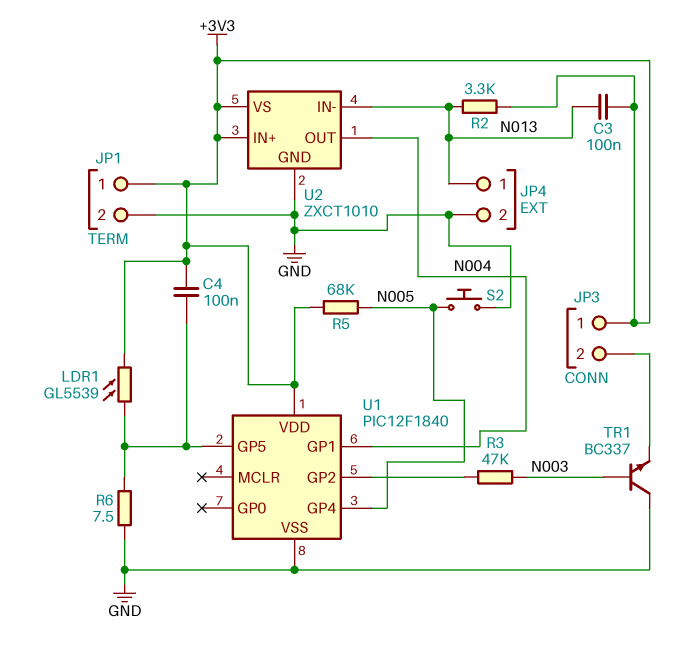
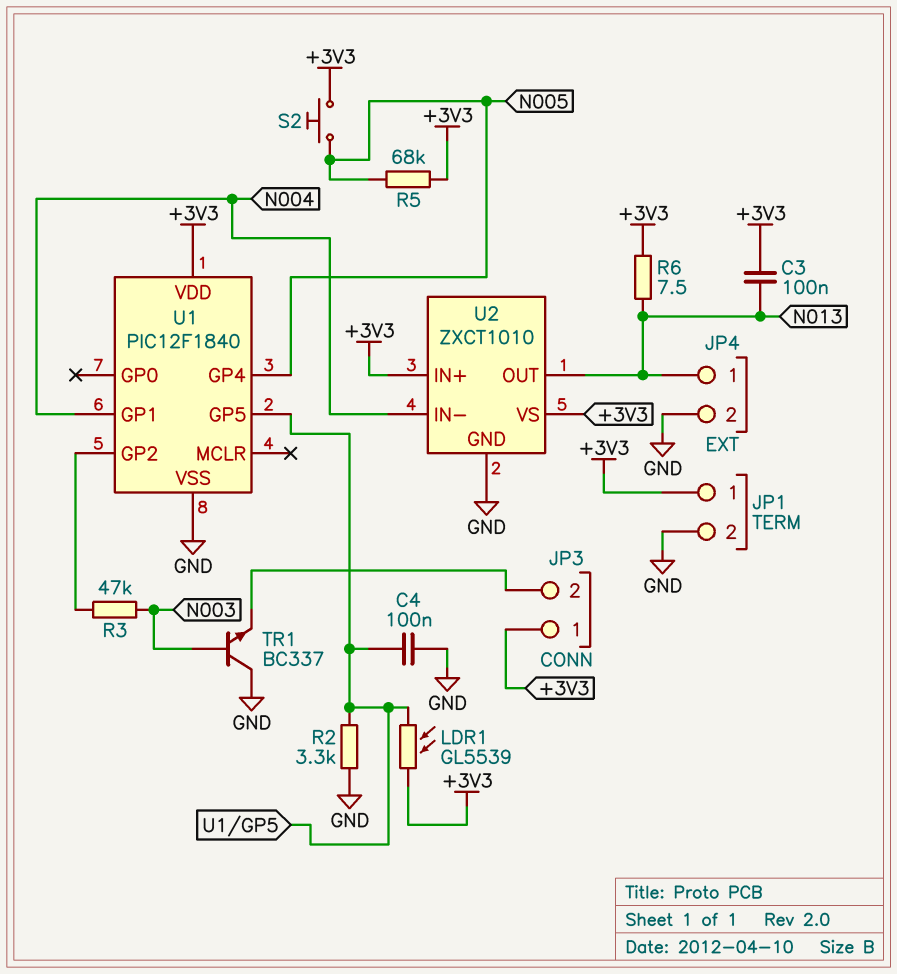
C4: 100nF (+3V3, U1/GP5) -> 100nF (GND, U1/GP5)
R2: 3.3k (+3V3, N013) -> 3.3k (GND, U1/GP5)
R6: 7.5 (GND, U1/GP5) -> 7.5 (+3V3, N013)
S2: button (GND, N005) -> button (+3V3, N005)
U2 pin IN-: N013 -> N004
U2 pin OUT: N004 -> N013

